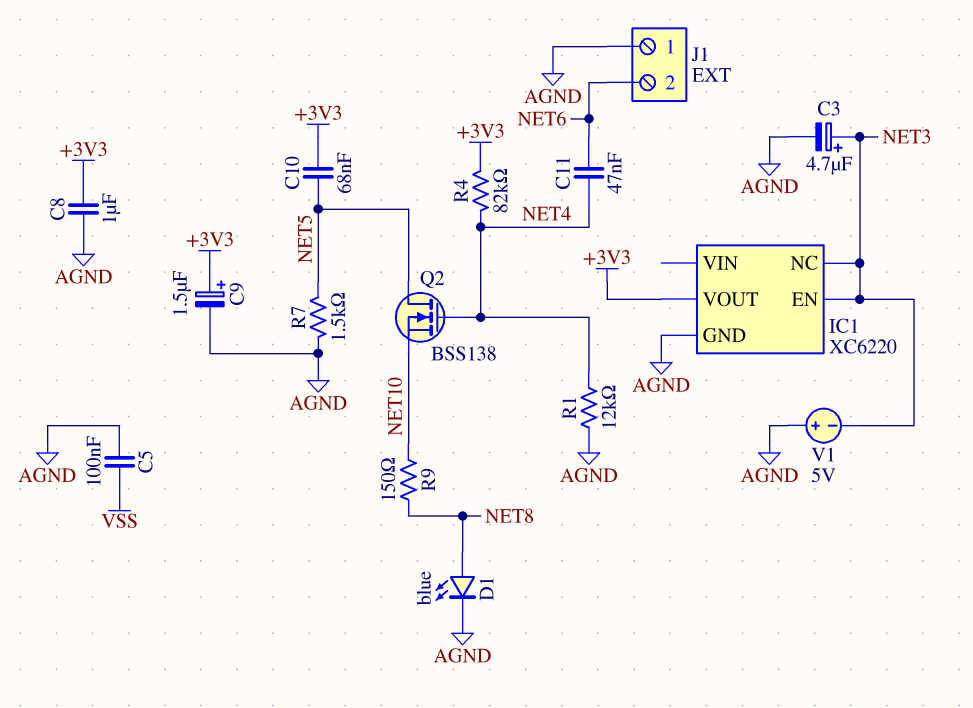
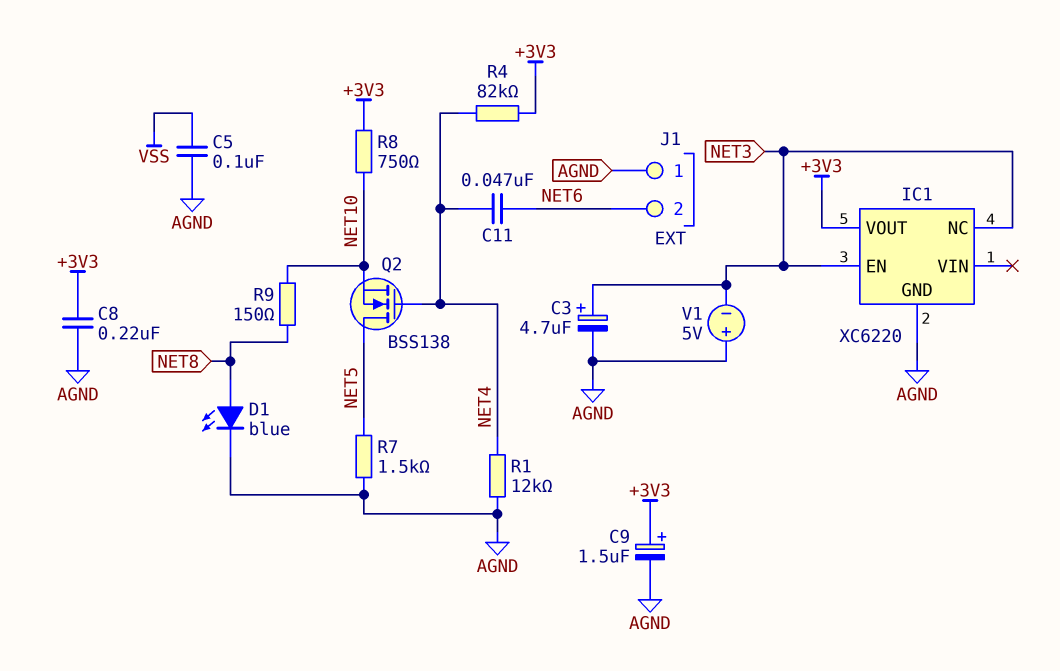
C8: 1uF (+3V3, AGND) -> 220nF (+3V3, AGND)
C10: 68nF (+3V3, NET5) -> none
R8: none -> 750 (+3V3, NET10)

